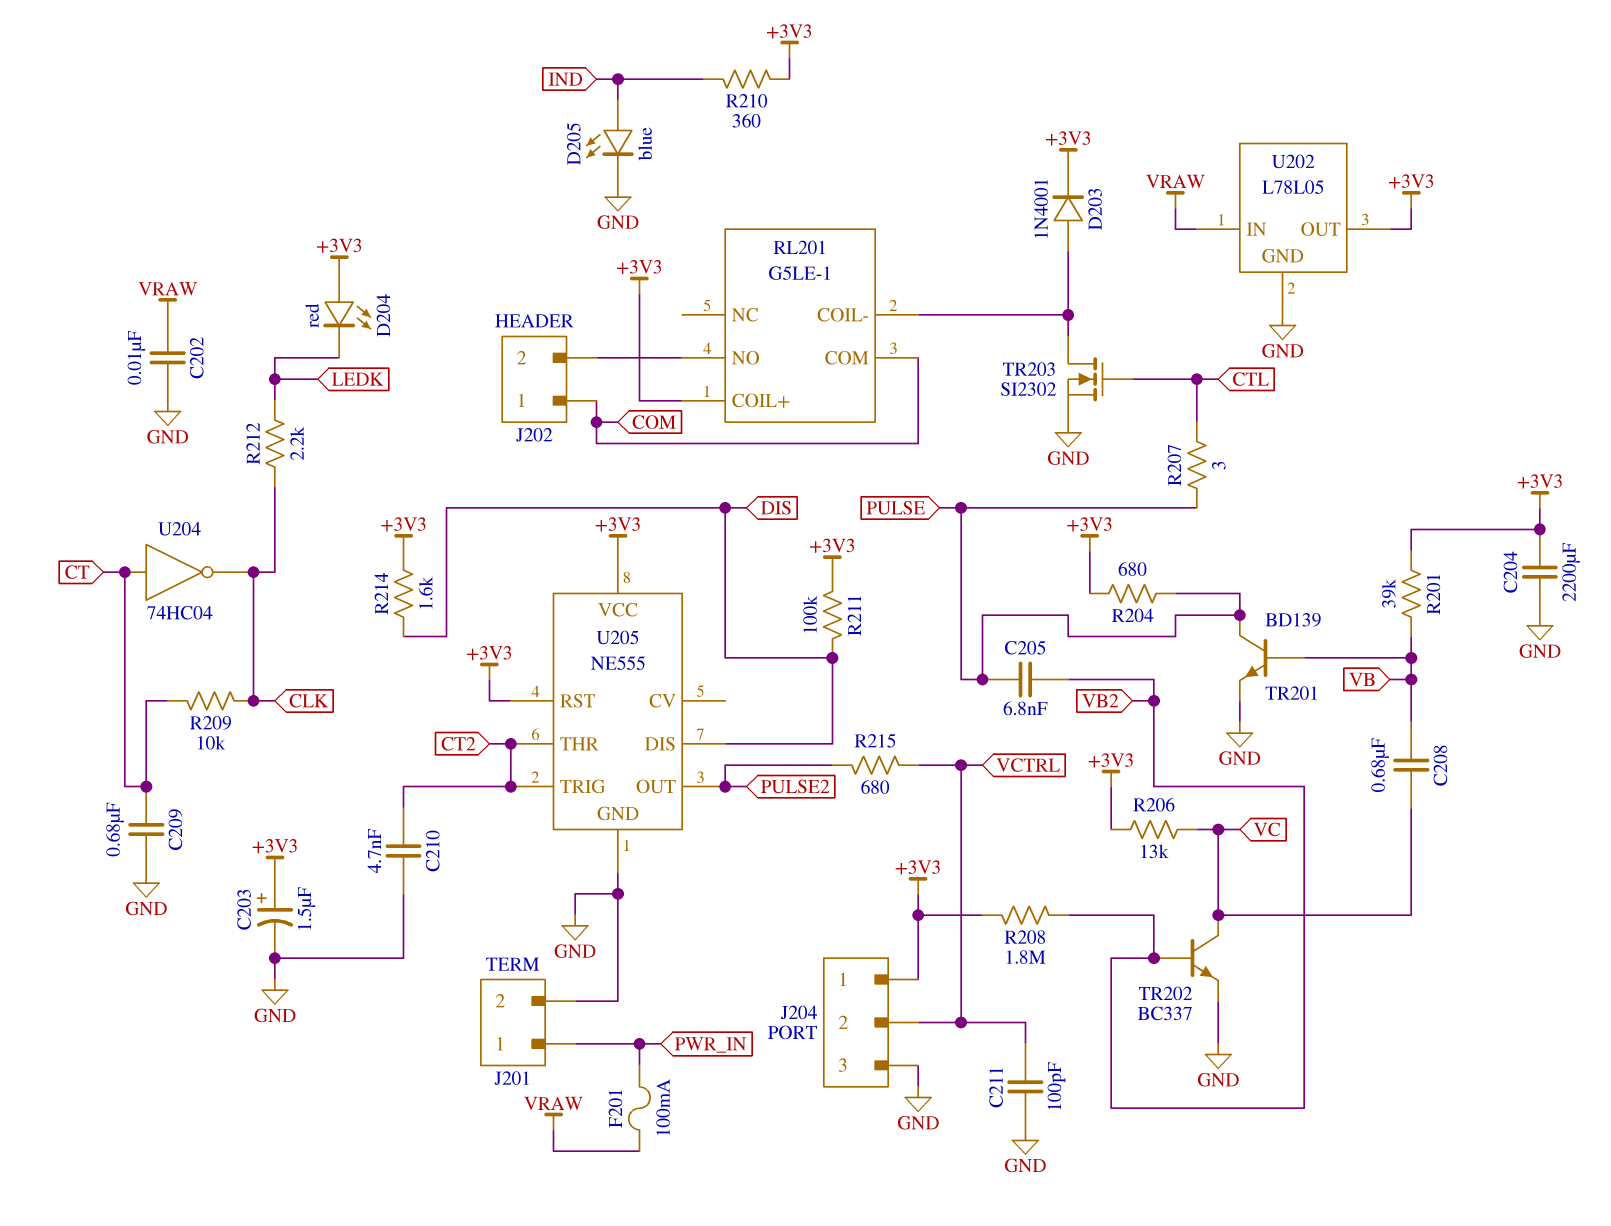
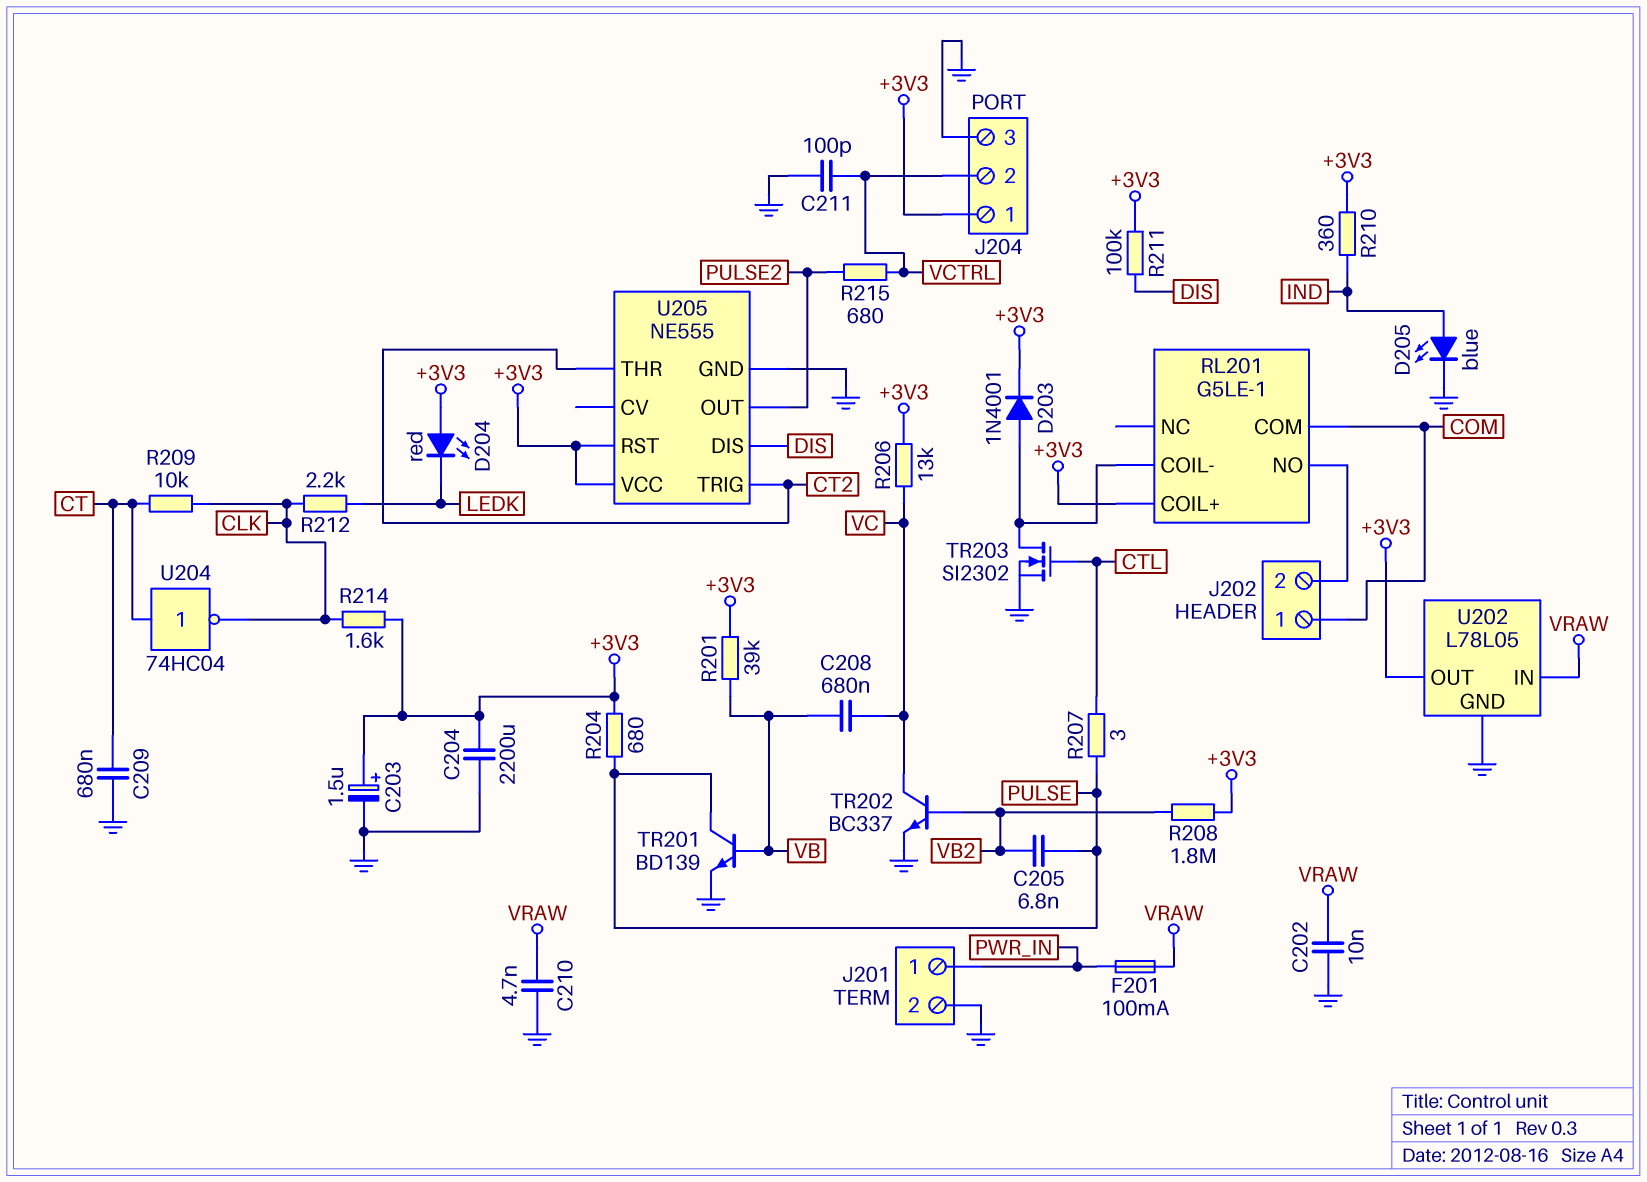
C210: 4.7nF (CT2, GND) -> 4.7nF (GND, VRAW)
R214: 1.6k (+3V3, DIS) -> 1.6k (+3V3, CLK)

